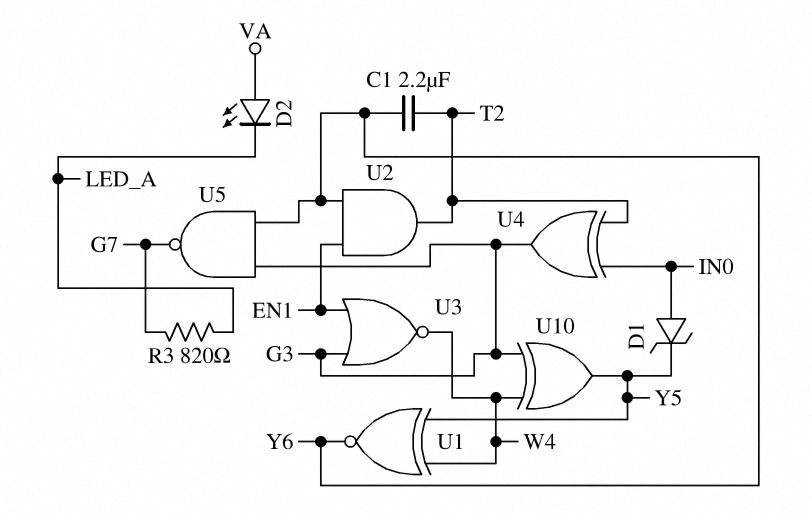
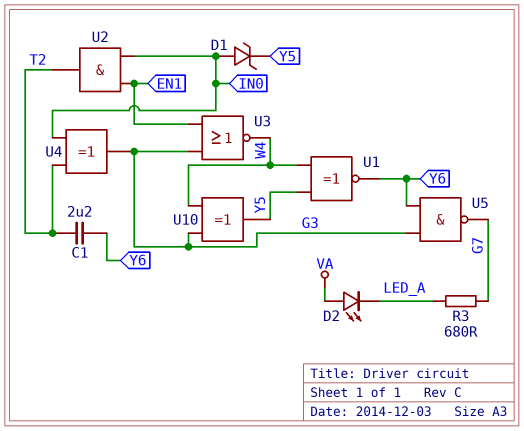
R3: 820 (G7, LED_A) -> 680 (G7, LED_A)
U2: AND (in EN1, in Y6, out T2) -> AND (in EN1, in IN0, out T2)

